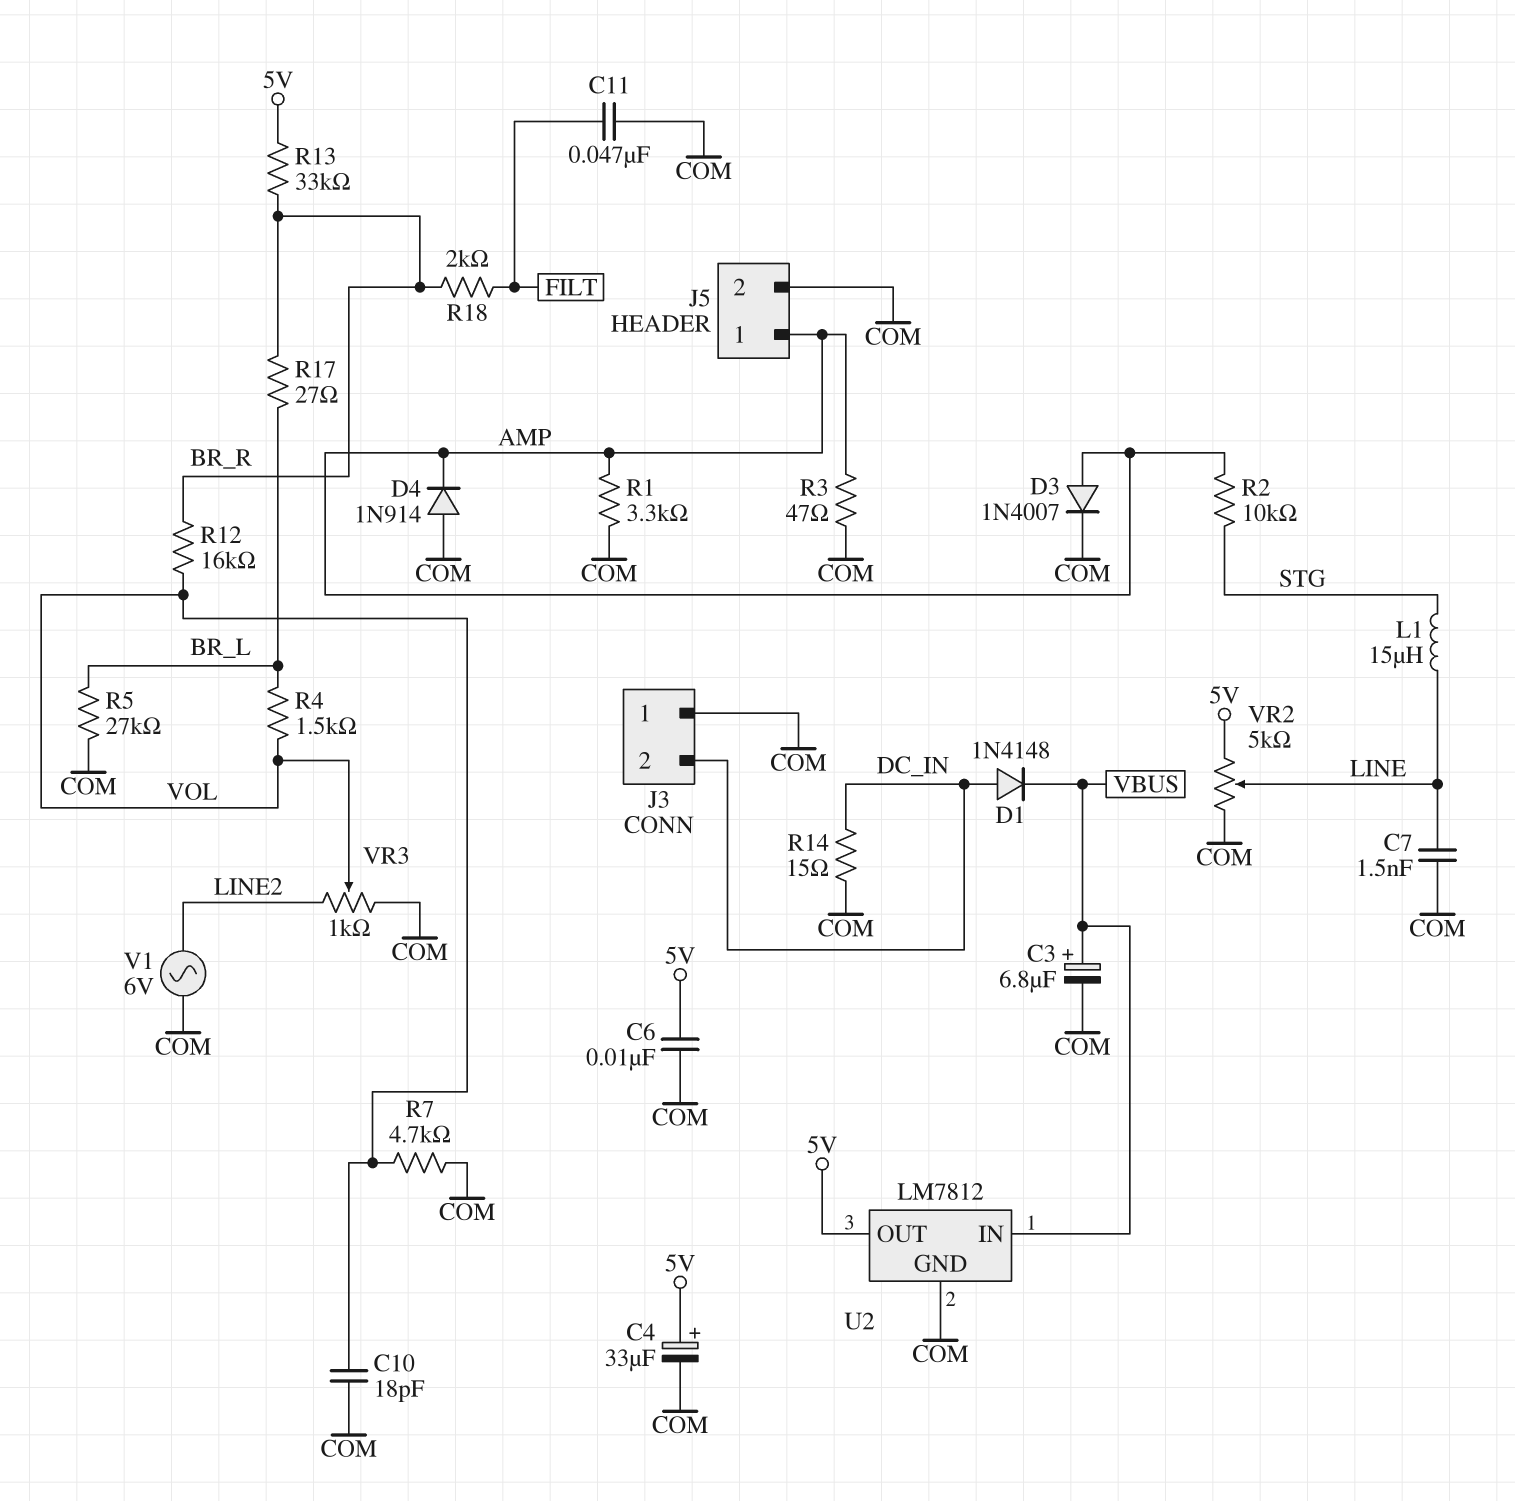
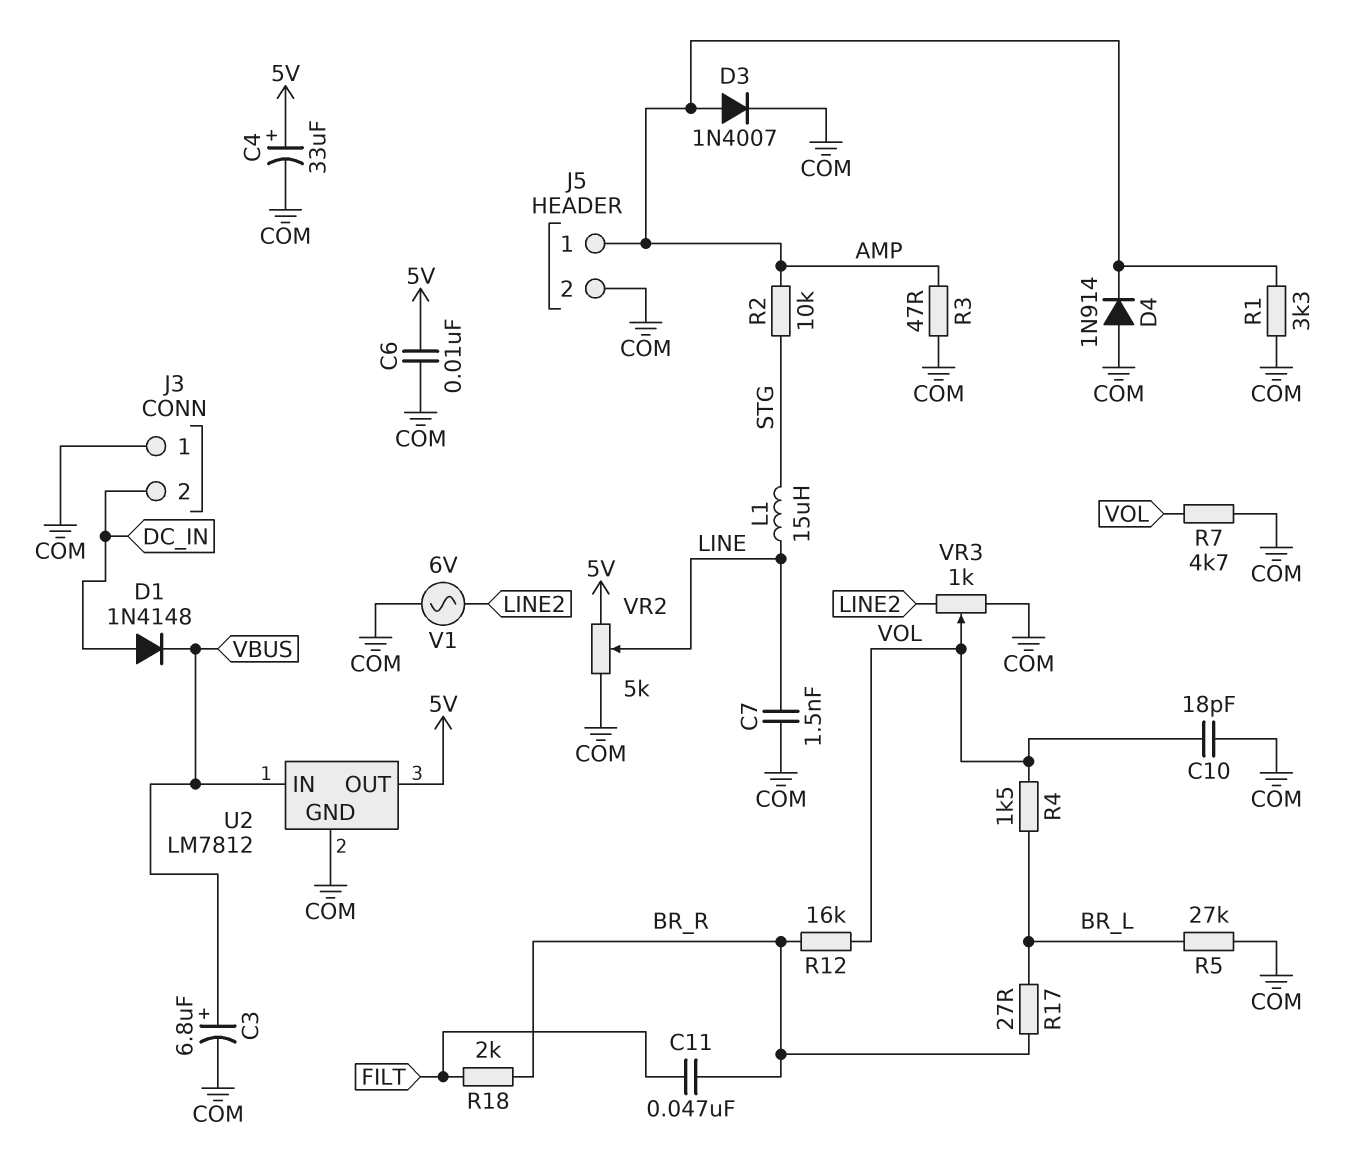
C11: 47nF (COM, FILT) -> 47nF (BR_R, FILT)
R13: 33k (5V, BR_R) -> none
R14: 15 (COM, DC_IN) -> none

